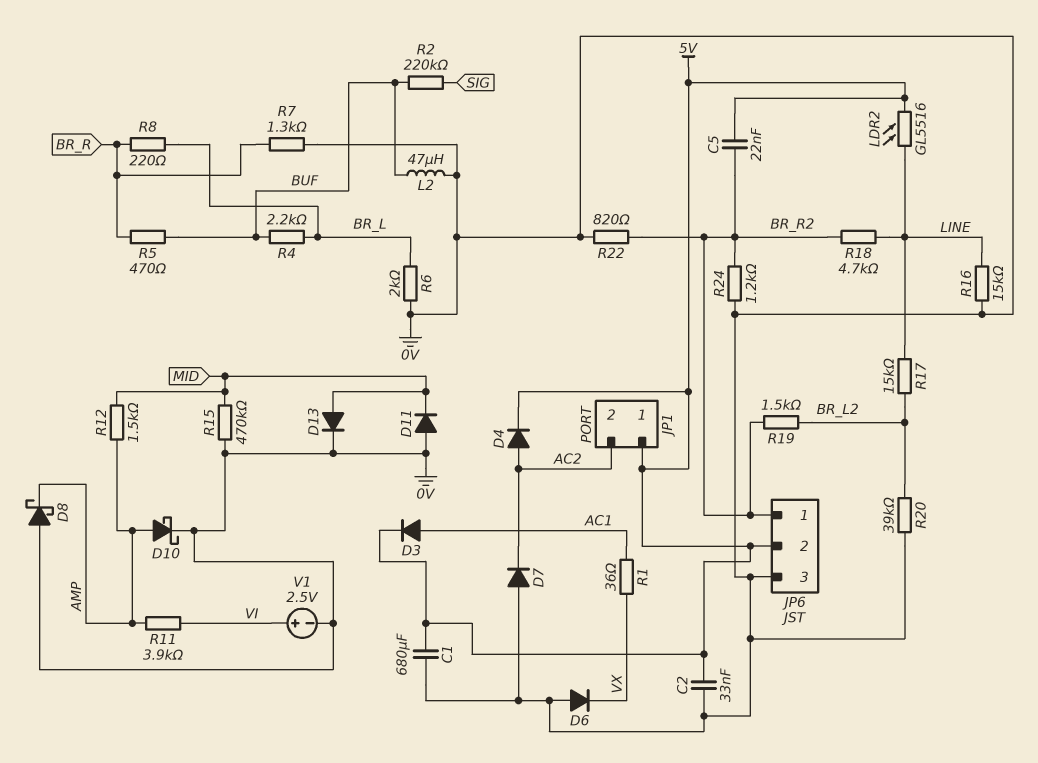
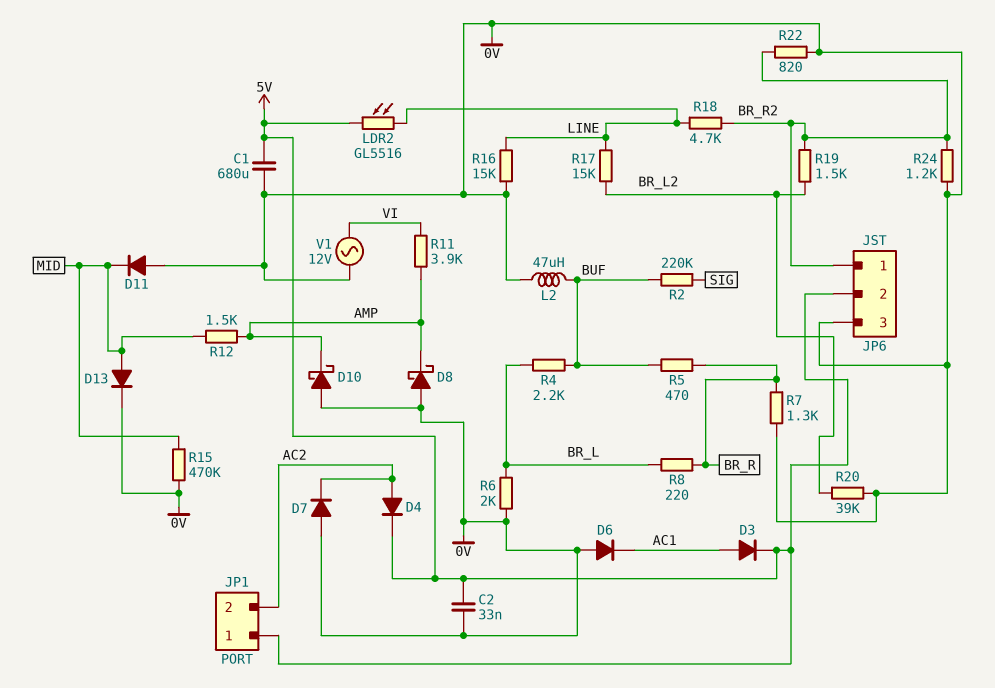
C5: 22nF (5V, BR_R2) -> none
D6: diode (A 0V, K VX) -> diode (A 0V, K AC1)
D10: schottky (A AMP, K 0V) -> schottky (A 0V, K AMP)
R1: 36 (AC1, VX) -> none
V1: 2.5V (plus VI, minus 0V) -> AC 12V (0V, VI)

